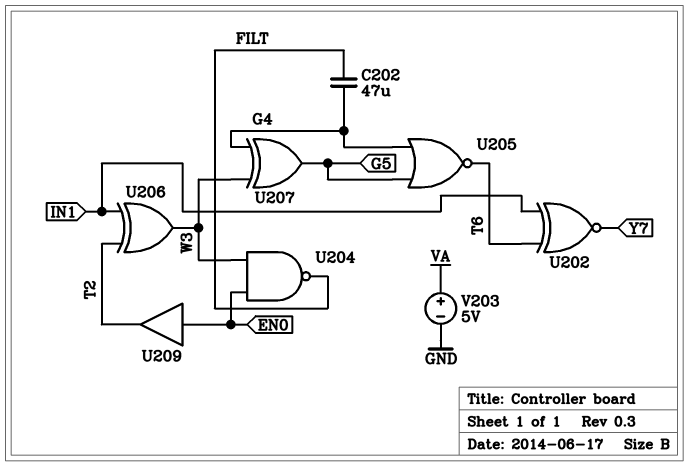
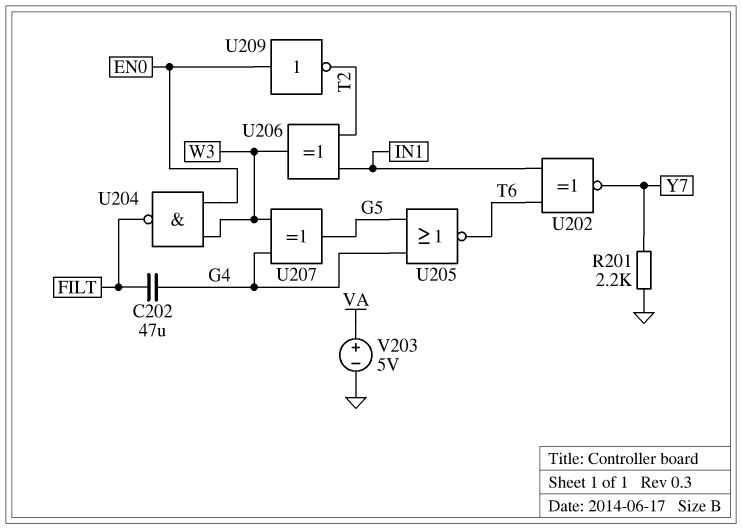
R201: none -> 2.2k (GND, Y7)
U209: buffer (in EN0, out T2) -> NOT (in EN0, out T2)

